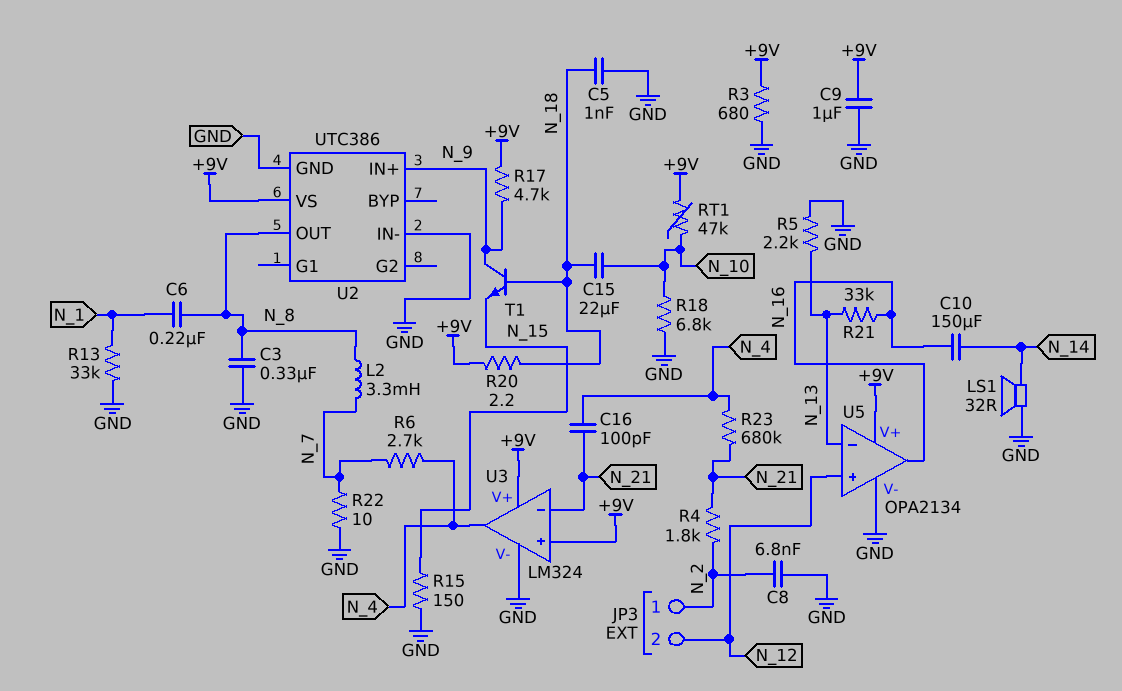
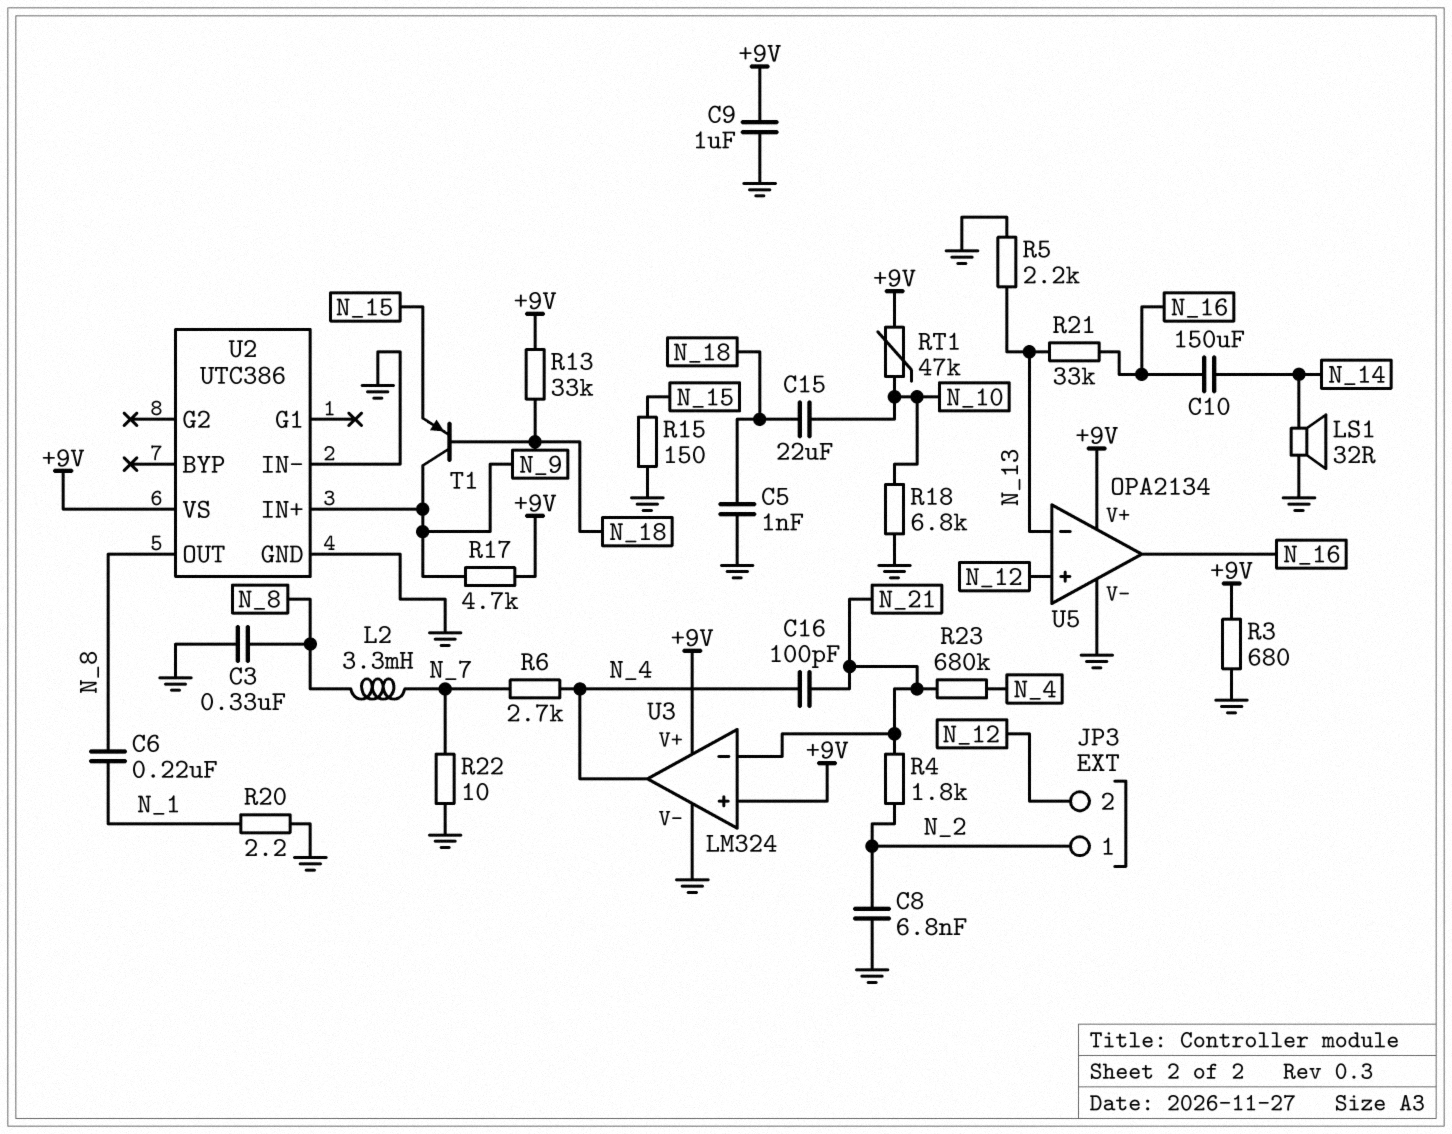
R13: 33k (GND, N_1) -> 33k (+9V, N_18)
R20: 2.2 (+9V, N_18) -> 2.2 (GND, N_1)
T1: NPN (B N_18, C N_9, E N_15) -> PNP (B N_18, C N_9, E N_15)

